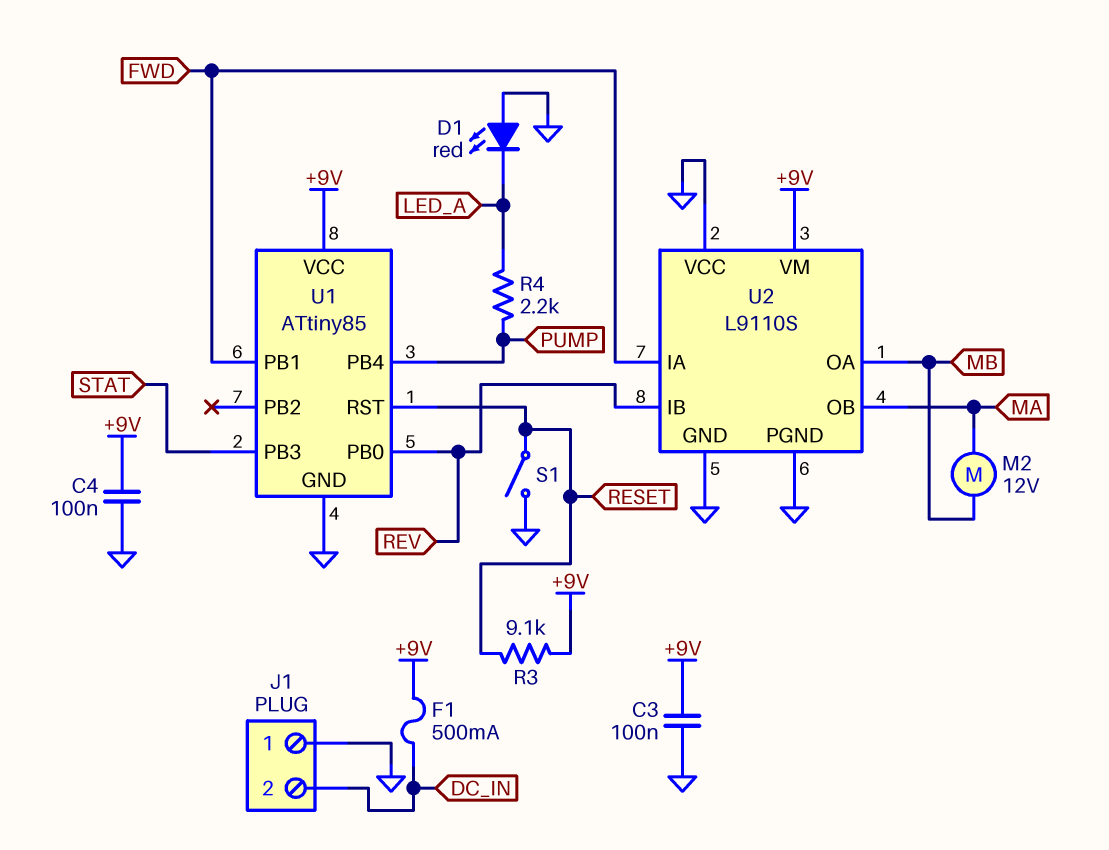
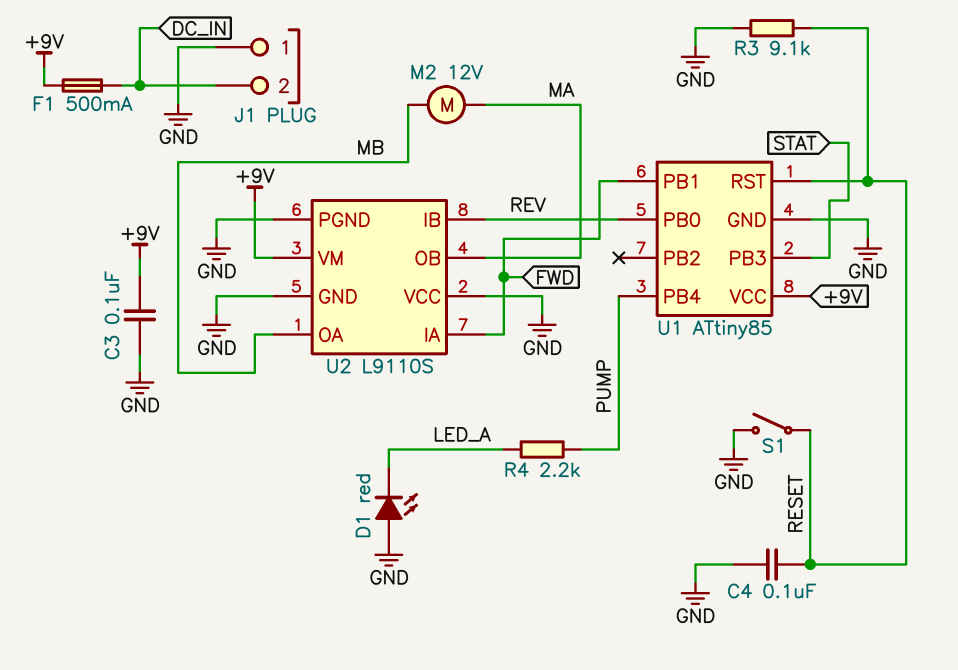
C4: 100nF (+9V, GND) -> 100nF (GND, RESET)
R3: 9.1k (+9V, RESET) -> 9.1k (GND, RESET)

